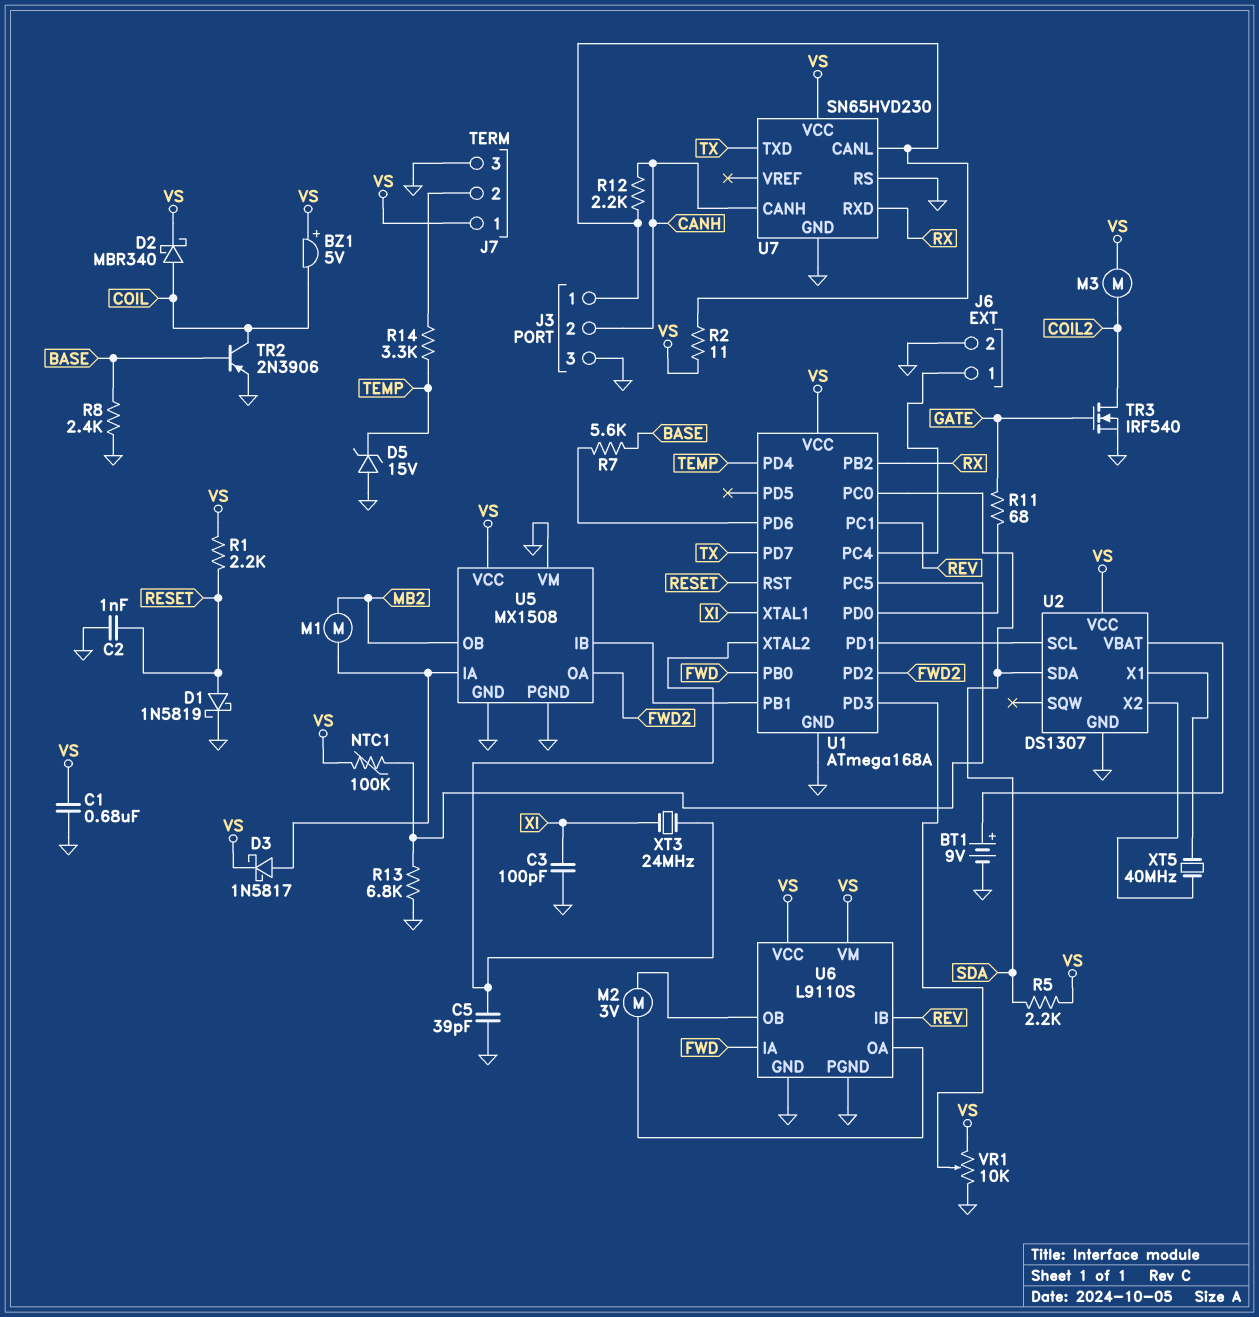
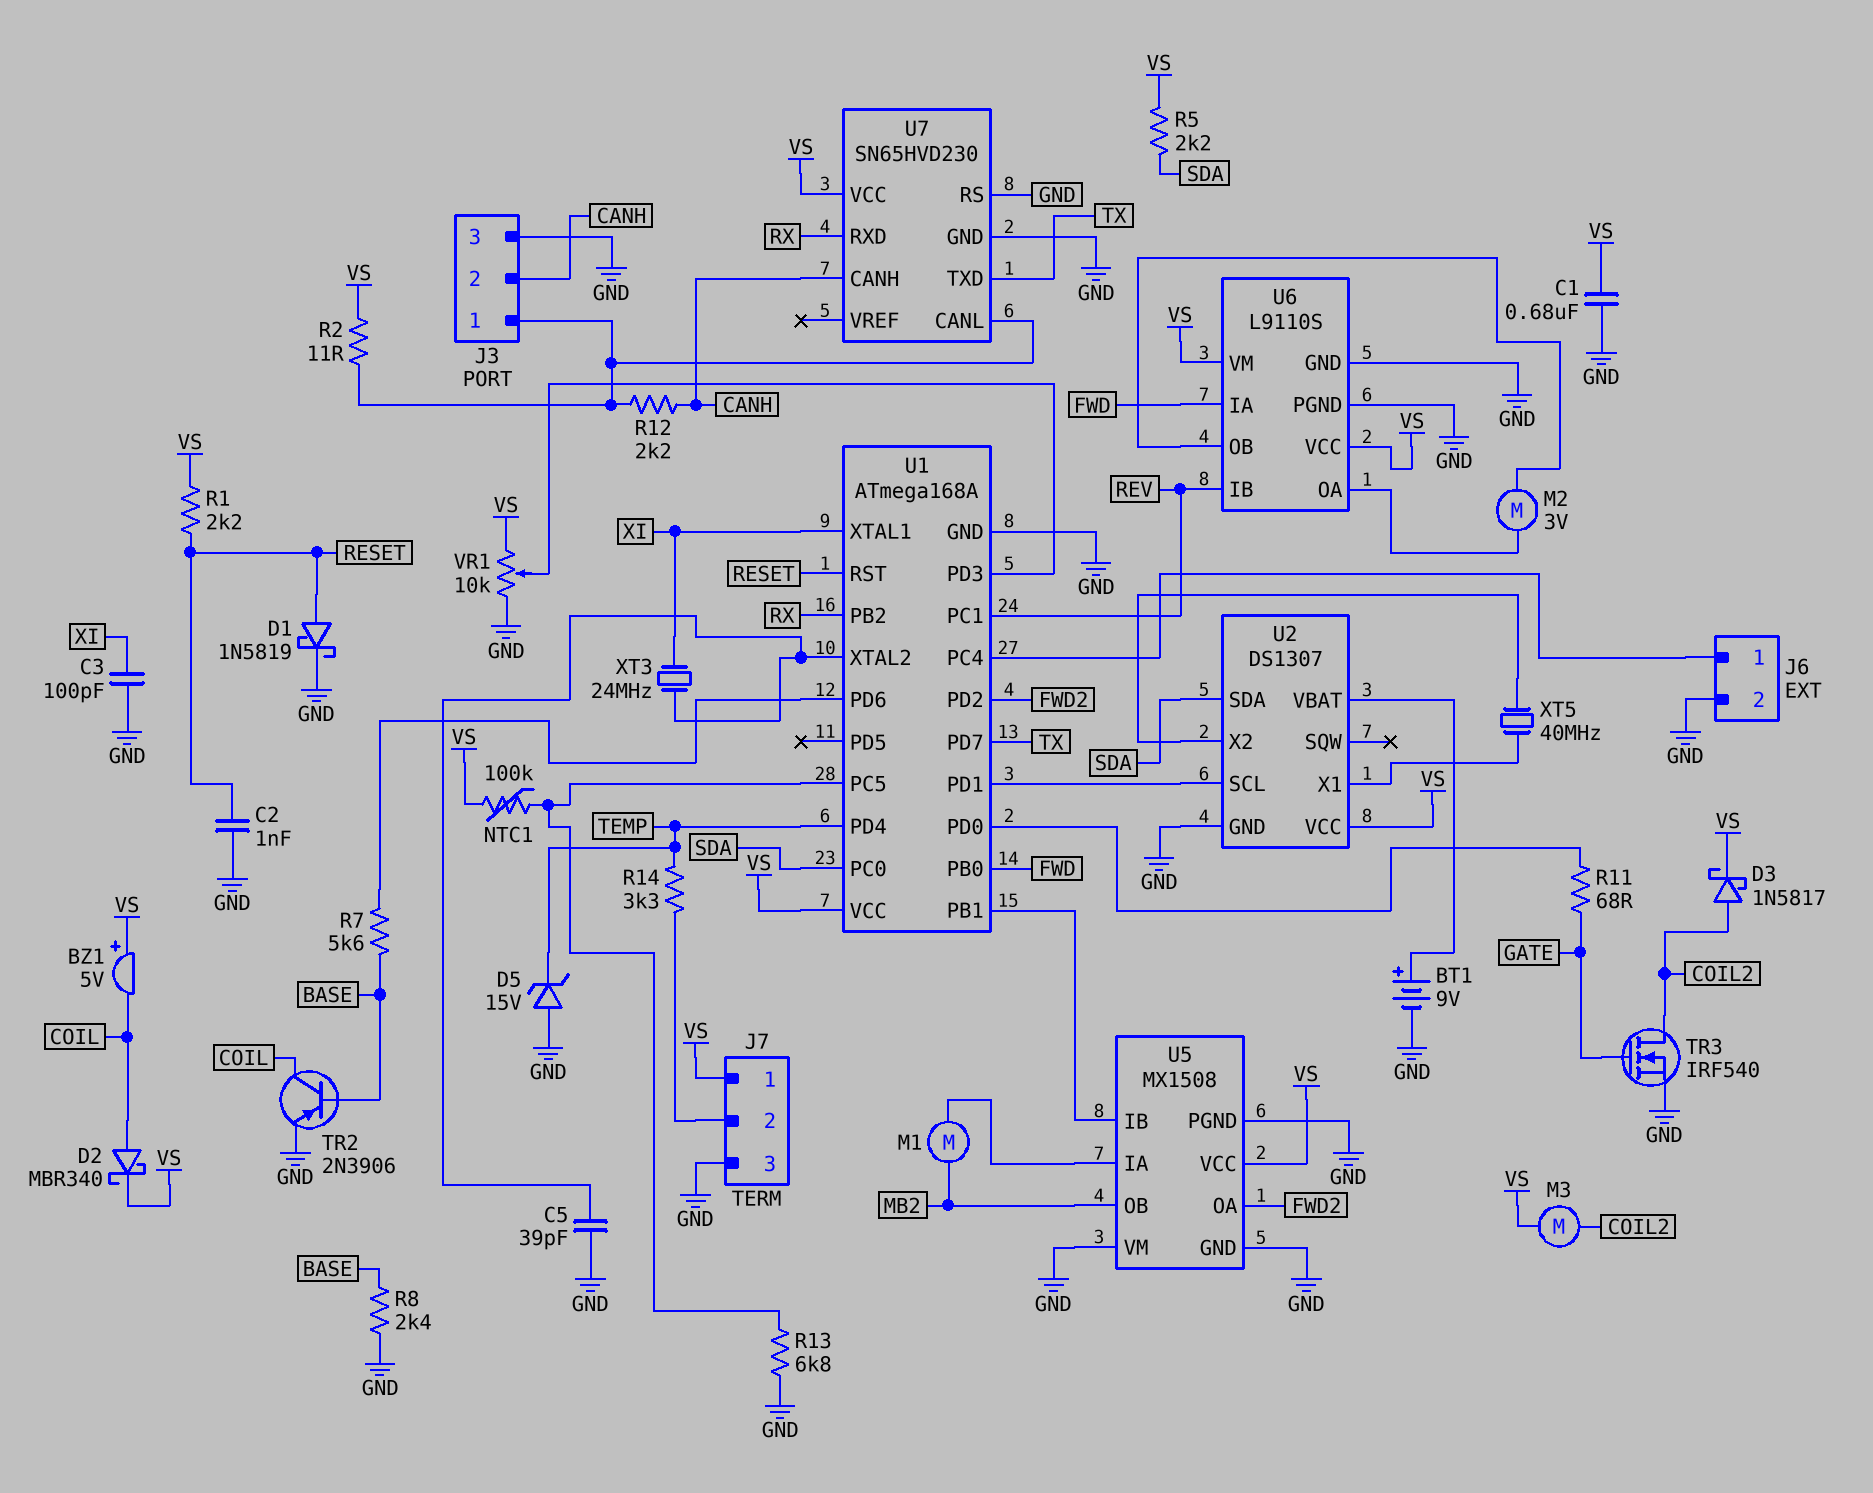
D3: schottky 1N5817 (A U5/IA, K VS) -> schottky 1N5817 (A COIL2, K VS)

